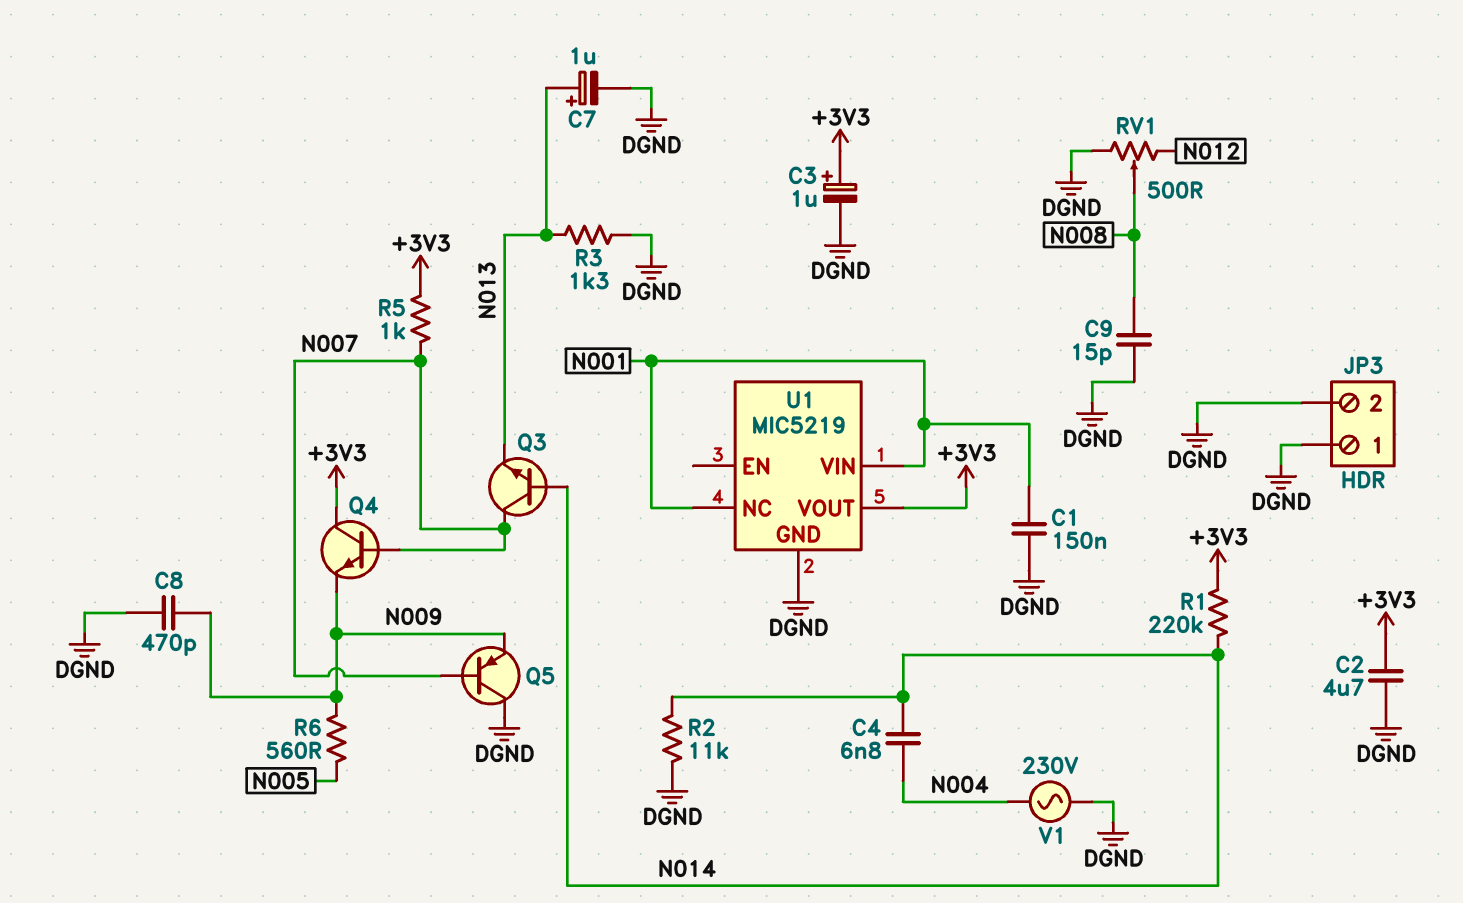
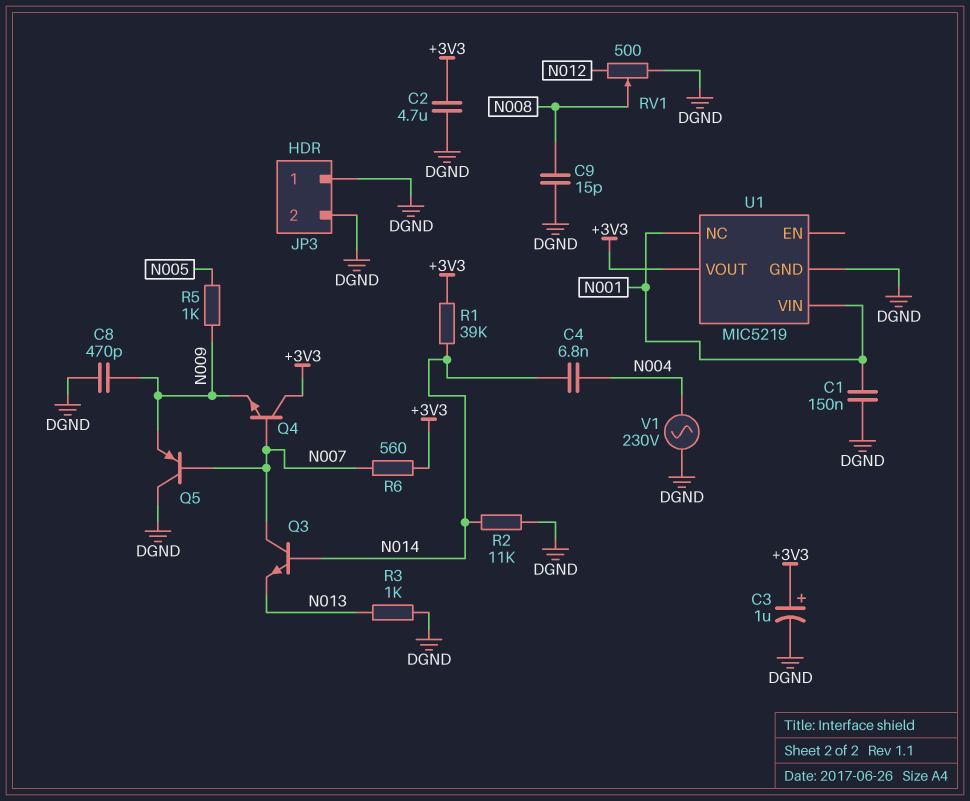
C7: 1uF (plus N013, minus DGND) -> none
R1: 220k (+3V3, N014) -> 39k (+3V3, N014)
R3: 1.3k (DGND, N013) -> 1k (DGND, N013)
R5: 1k (+3V3, N007) -> 1k (N005, N009)
R6: 560 (N005, N009) -> 560 (+3V3, N007)

